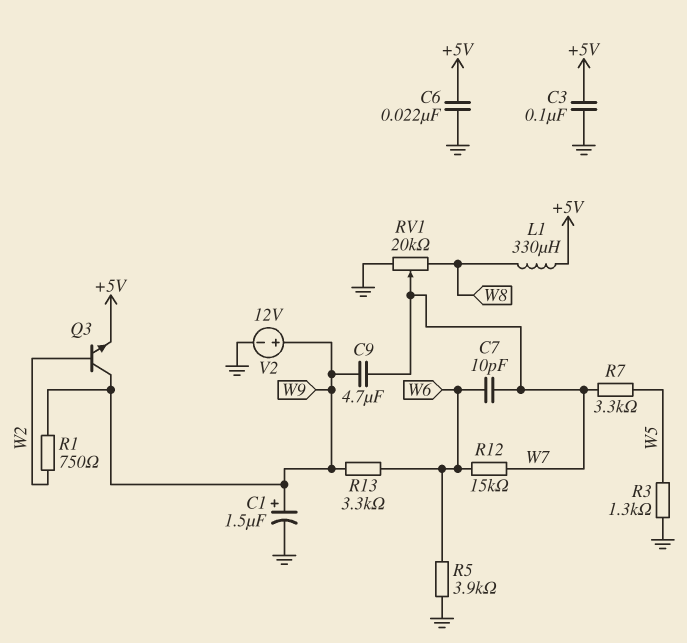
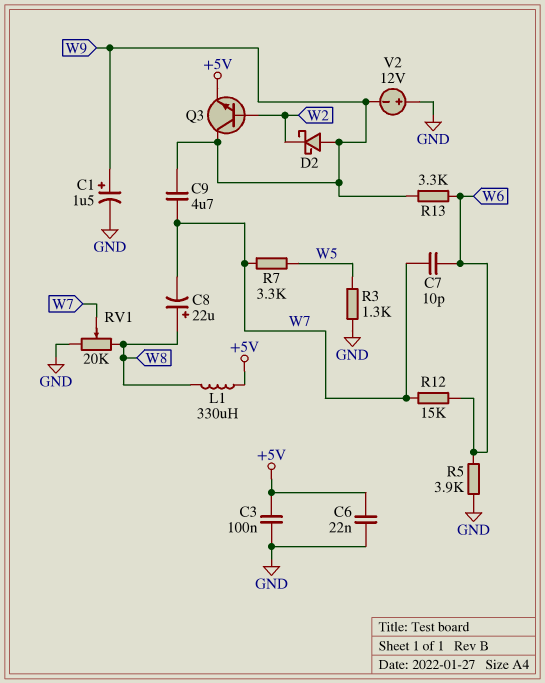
C8: none -> 22uF (plus W8, minus W7)
D2: none -> schottky (A W9, K W2)
R1: 750 (W2, W9) -> none
V2: 12V (plus W9, minus GND) -> 12V (plus GND, minus W9)

